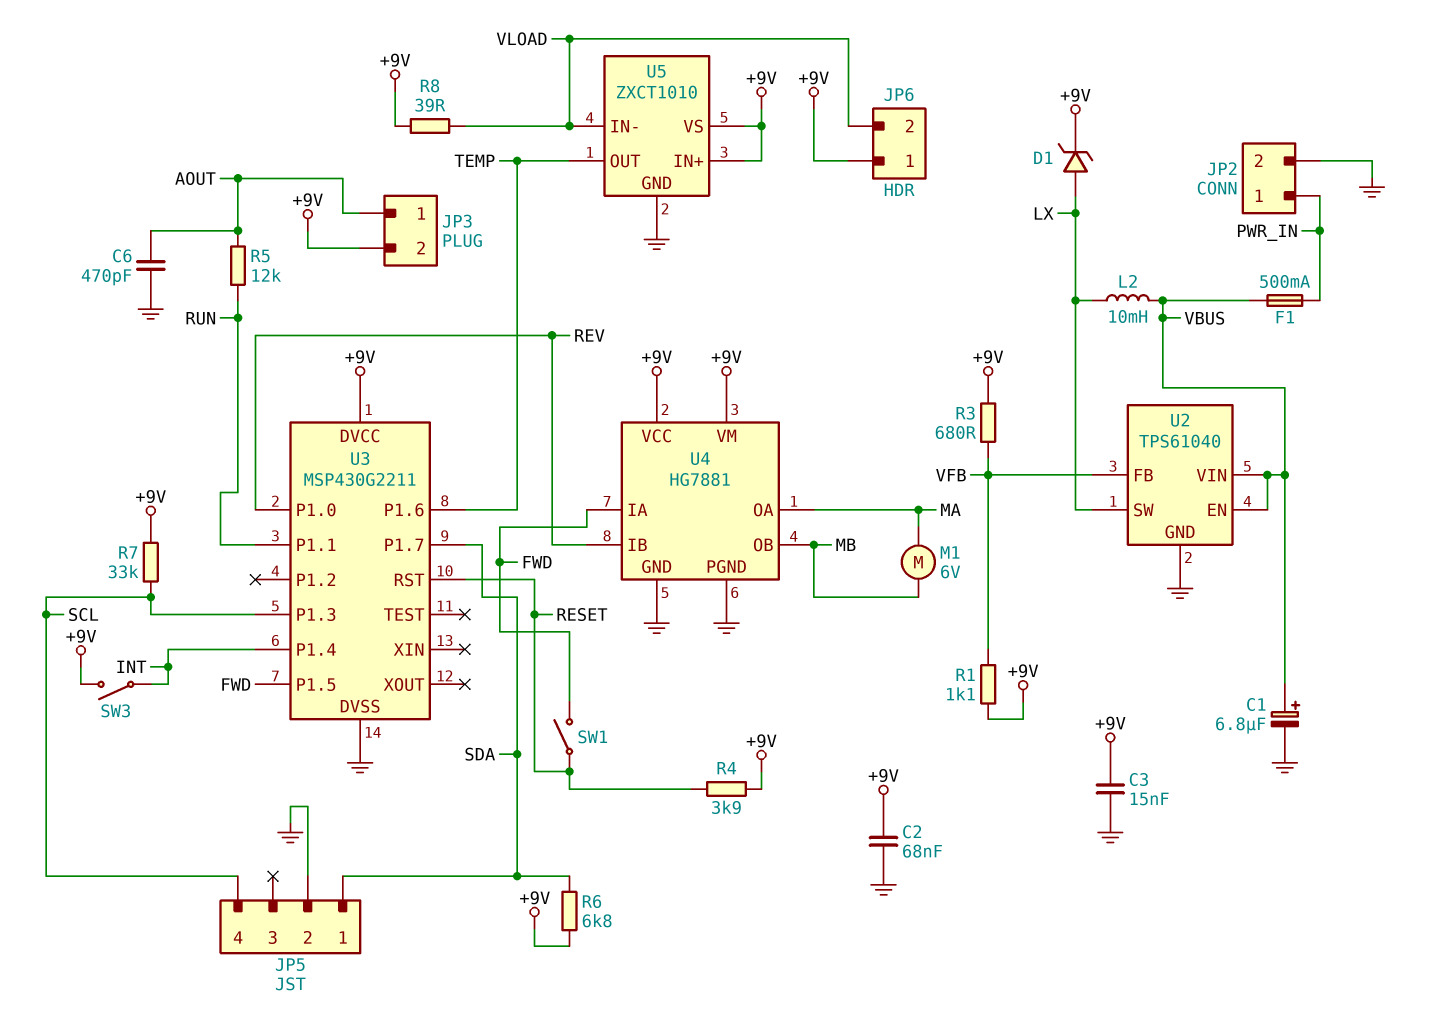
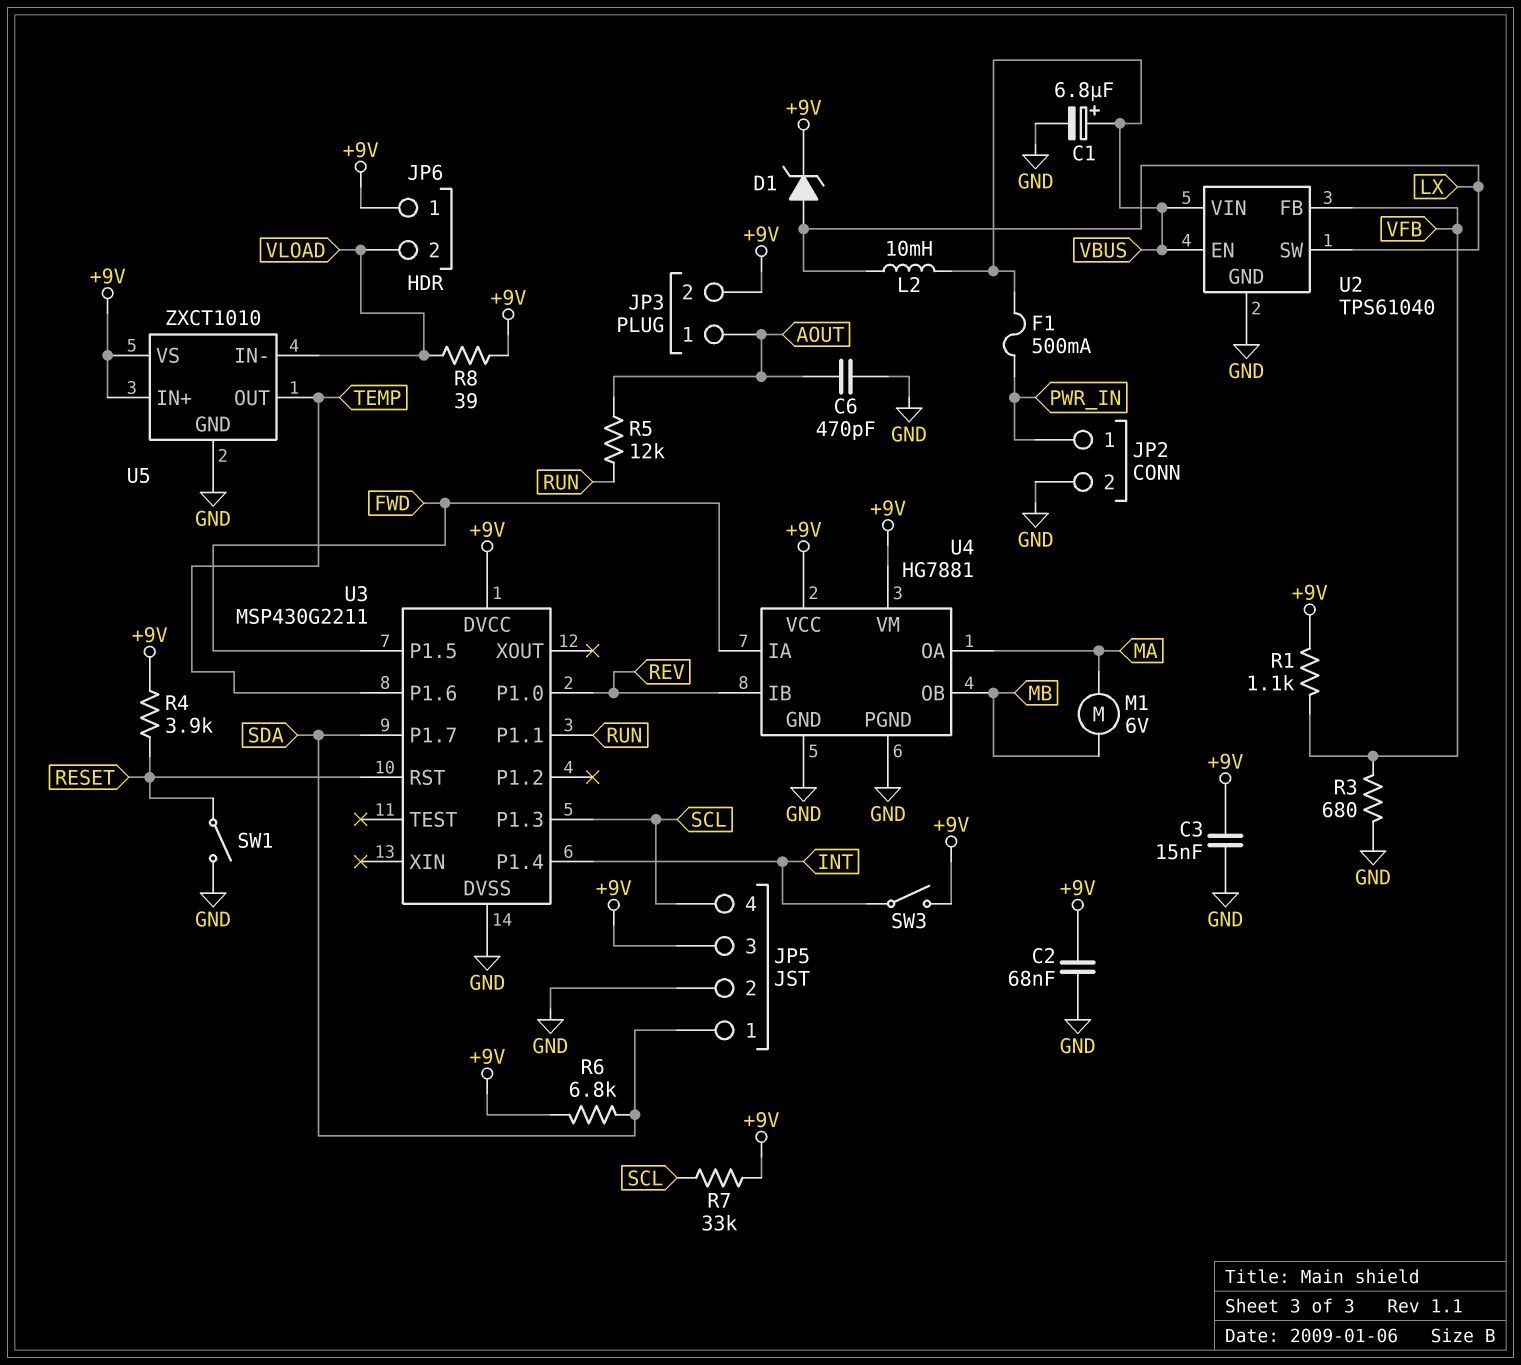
JP5 pin 3: none -> +9V
R3: 680 (+9V, VFB) -> 680 (GND, VFB)
SW1: switch (FWD, RESET) -> switch (GND, RESET)

